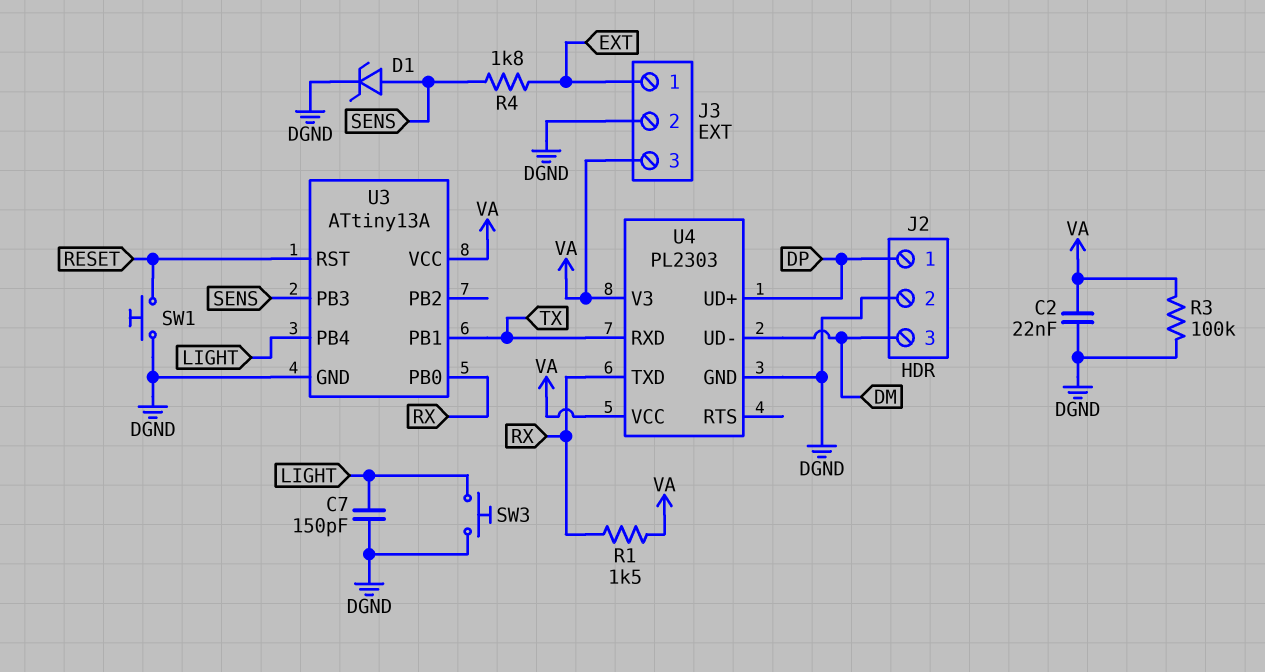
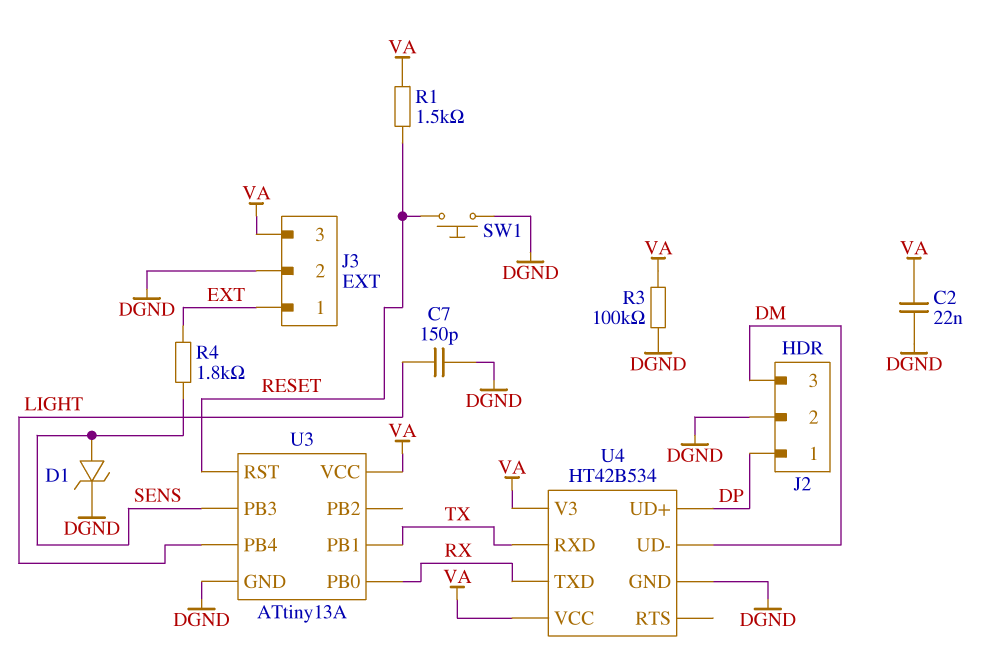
R1: 1.5k (RX, VA) -> 1.5k (RESET, VA)
SW3: button (DGND, LIGHT) -> none
U4: PL2303 -> HT42B534

